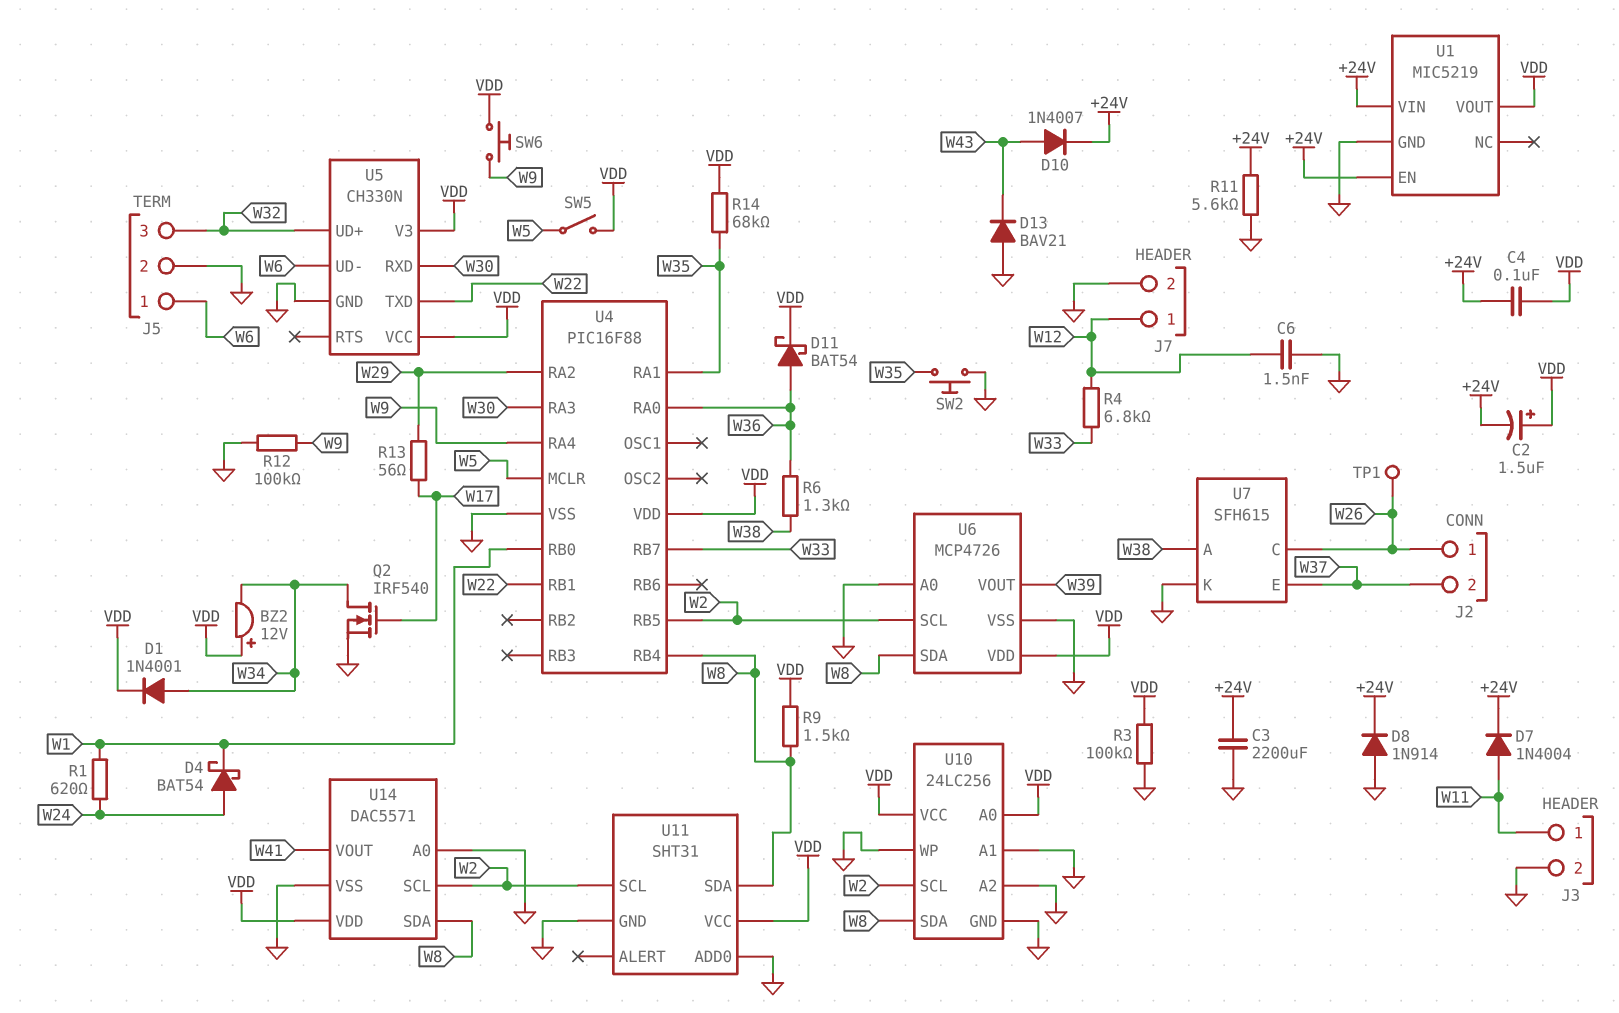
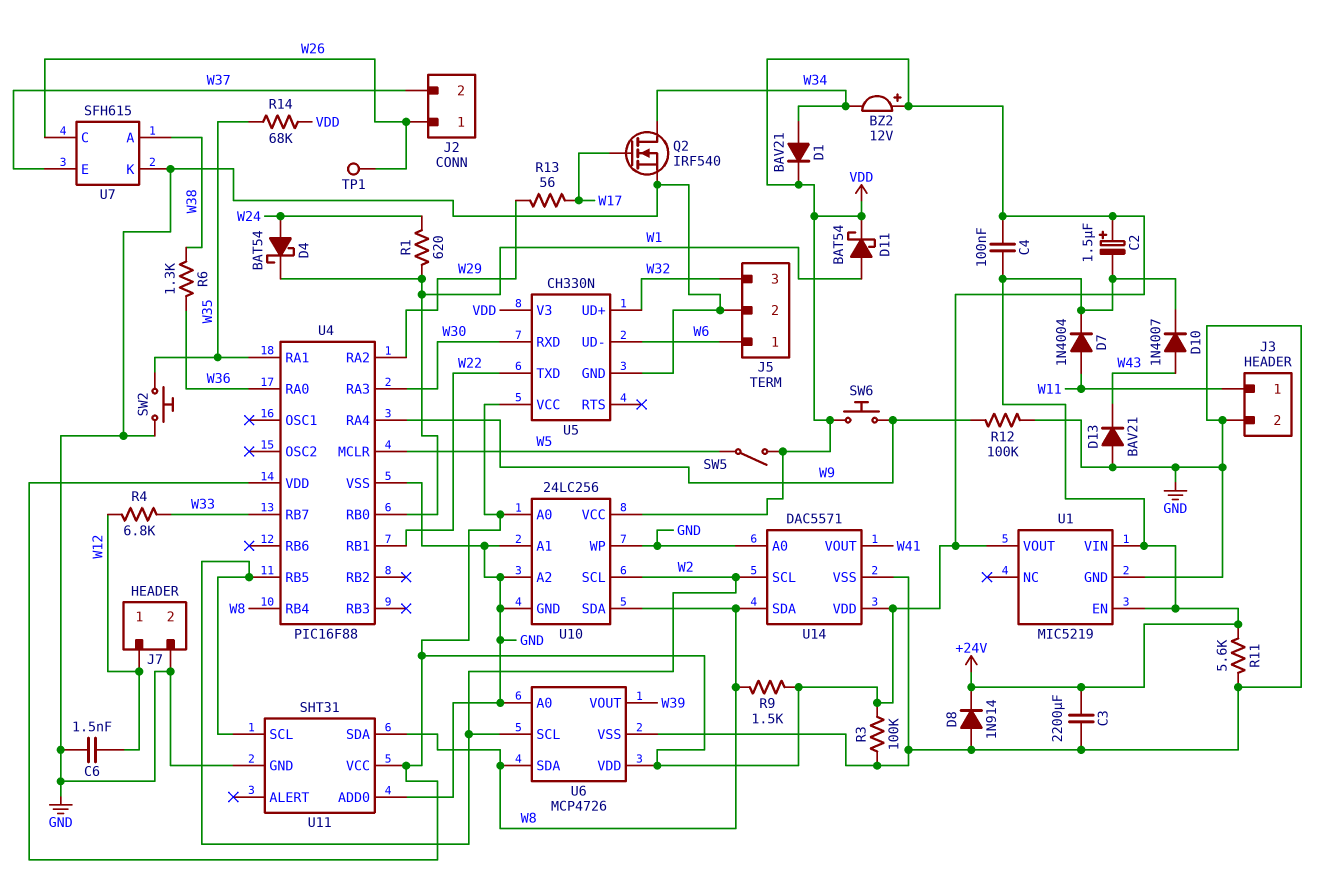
D1: diode 1N4001 (A W34, K VDD) -> diode BAV21 (A W34, K VDD)
D11: schottky BAT54 (A W36, K VDD) -> schottky BAT54 (A W1, K VDD)

